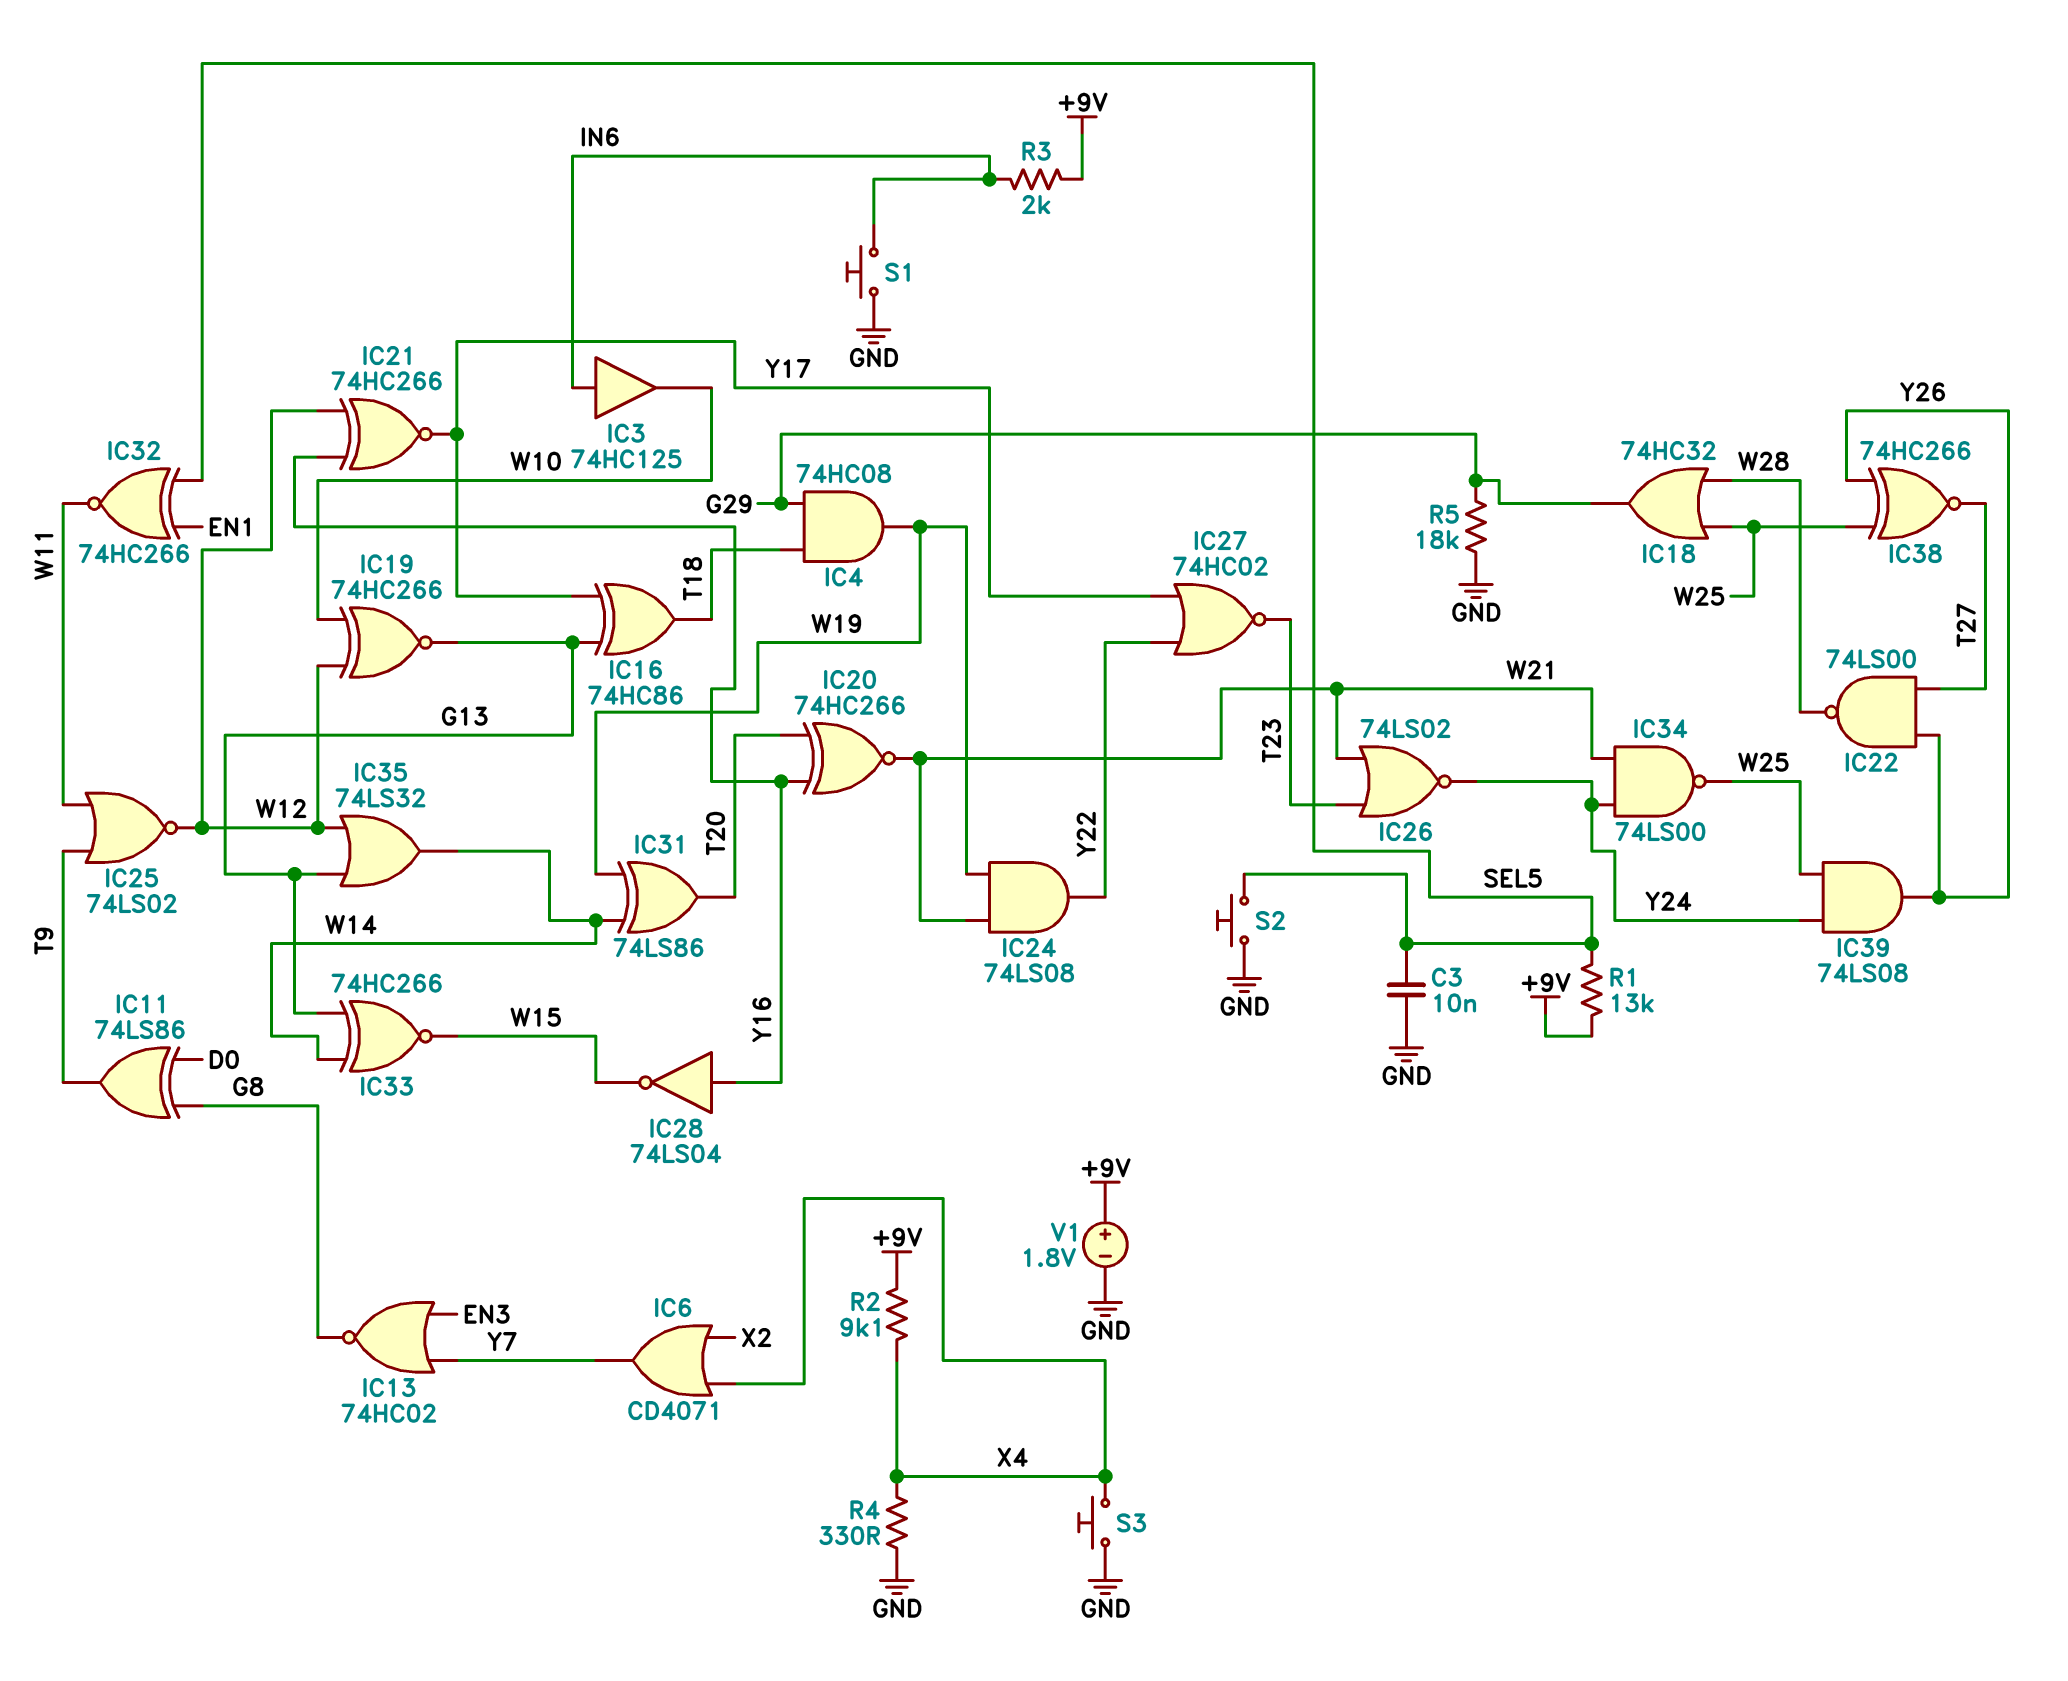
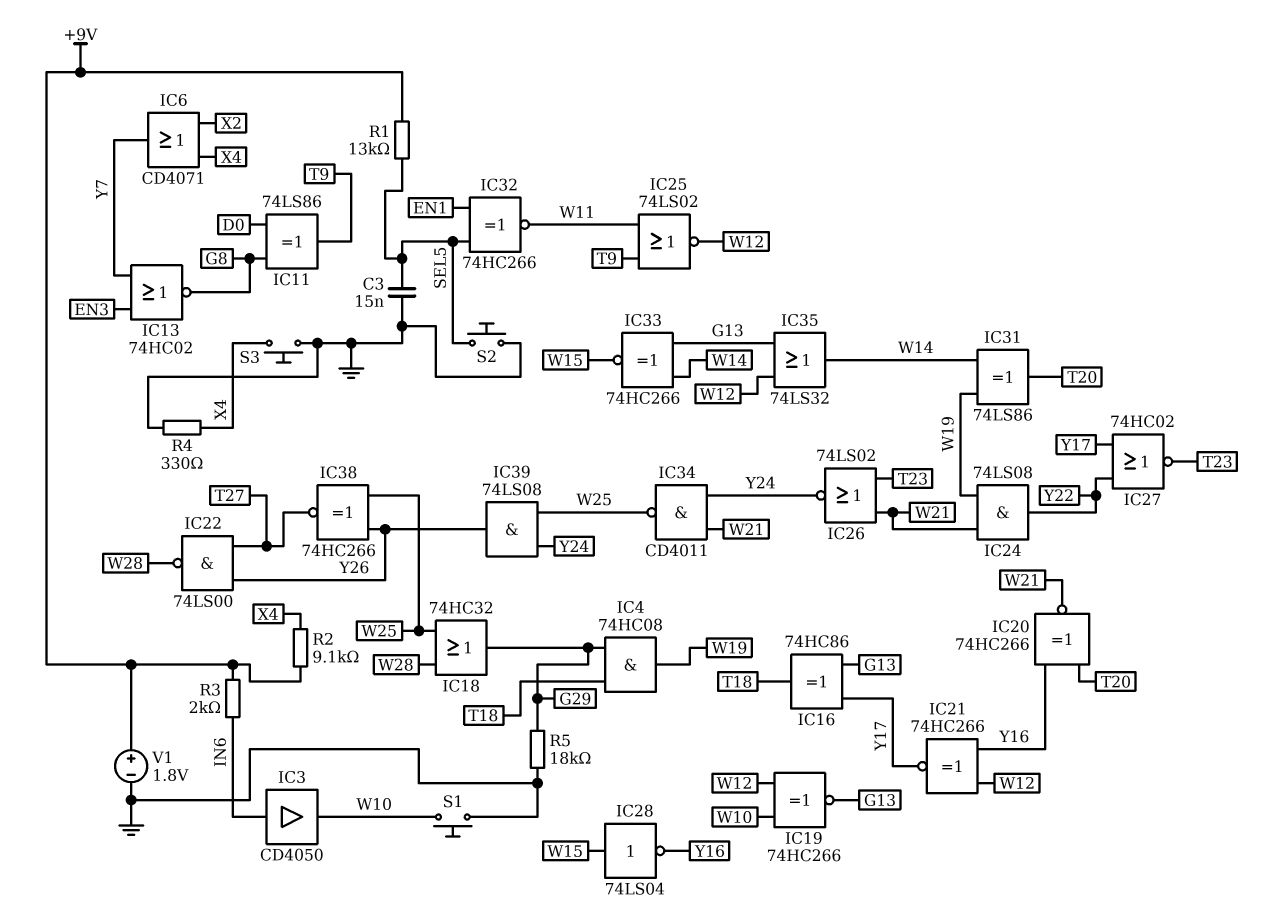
C3: 10nF (GND, SEL5) -> 15nF (GND, SEL5)
IC3: buffer 74HC125 (in IN6, out W10) -> buffer CD4050 (in IN6, out W10)
IC28: NOT 74LS04 (in Y16, out W15) -> NOT 74LS04 (in W15, out Y16)
IC34: NAND 74LS00 (in W21, in Y24, out W25) -> NAND CD4011 (in W21, in Y24, out W25)
S1: button (GND, IN6) -> button (GND, W10)

